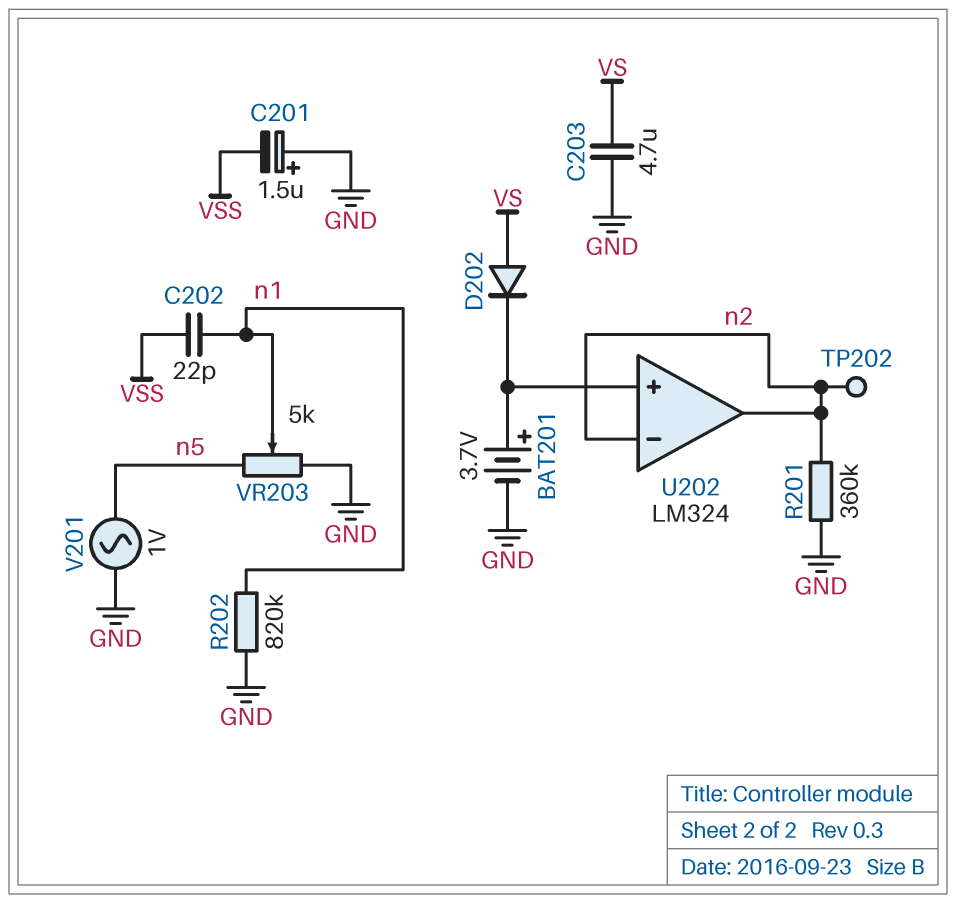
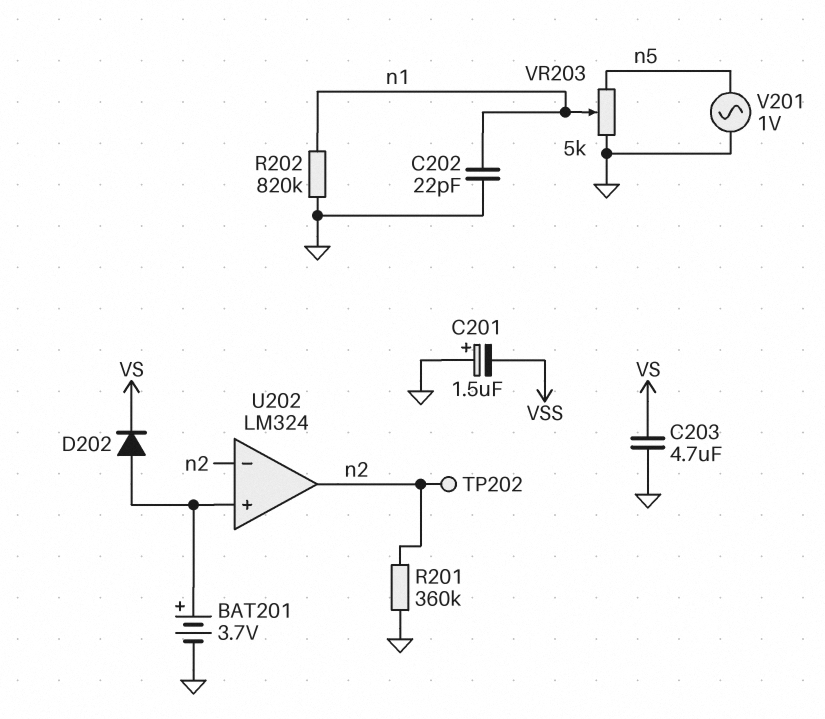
C202: 22pF (VSS, n1) -> 22pF (GND, n1)
D202: diode (A VS, K U202/in+) -> diode (A U202/in+, K VS)

